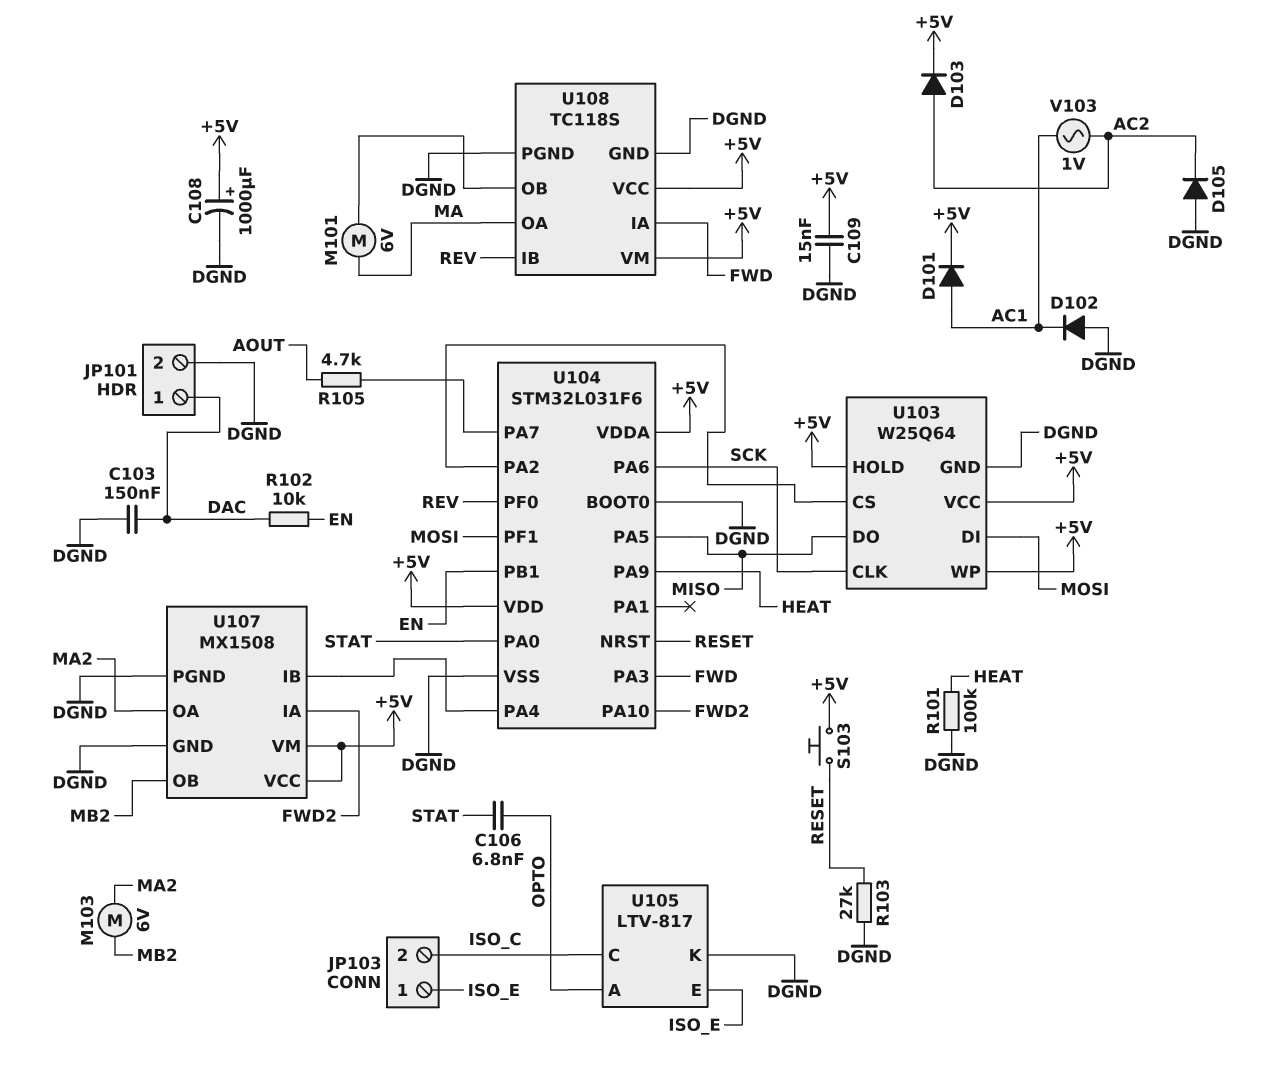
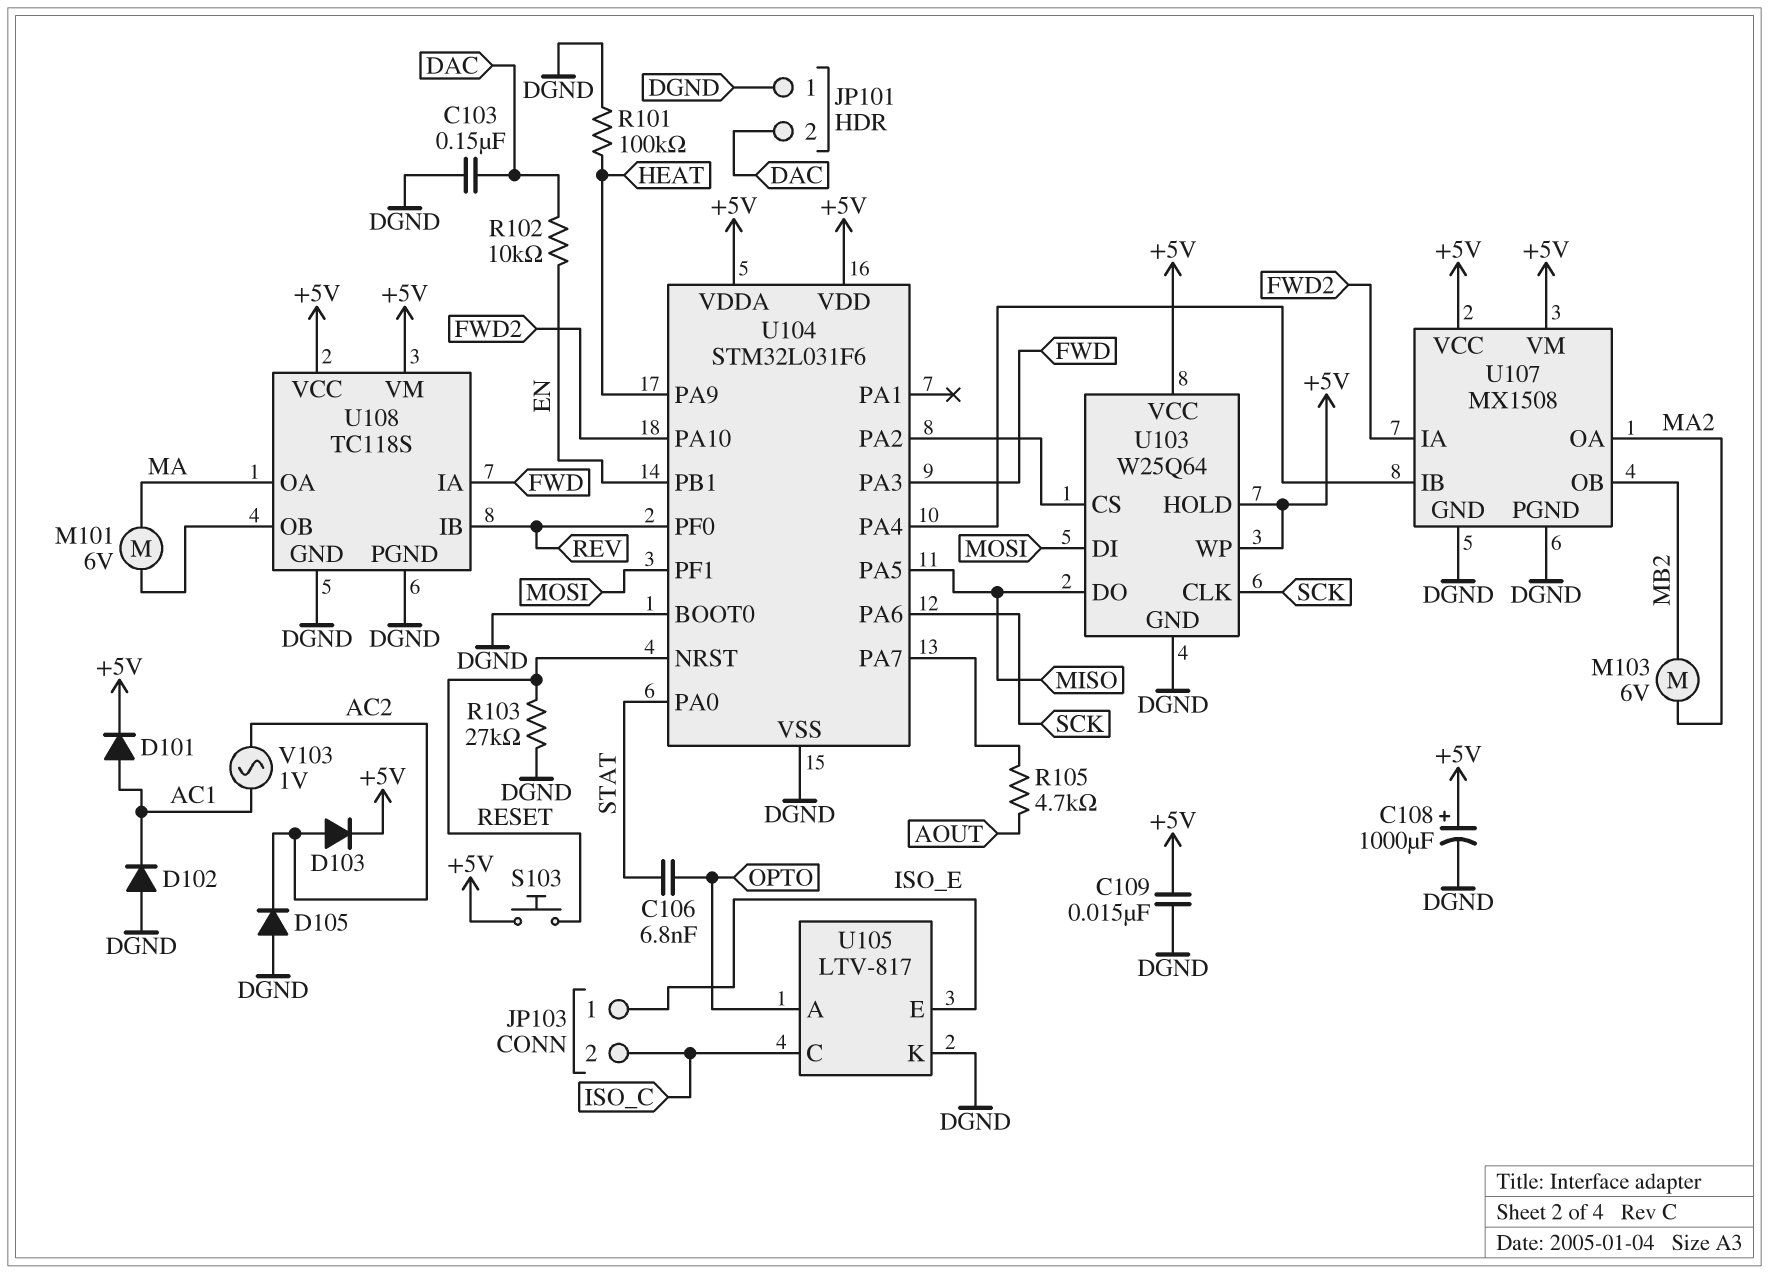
JP101 pin 1: DAC -> DGND
JP101 pin 2: DGND -> DAC

